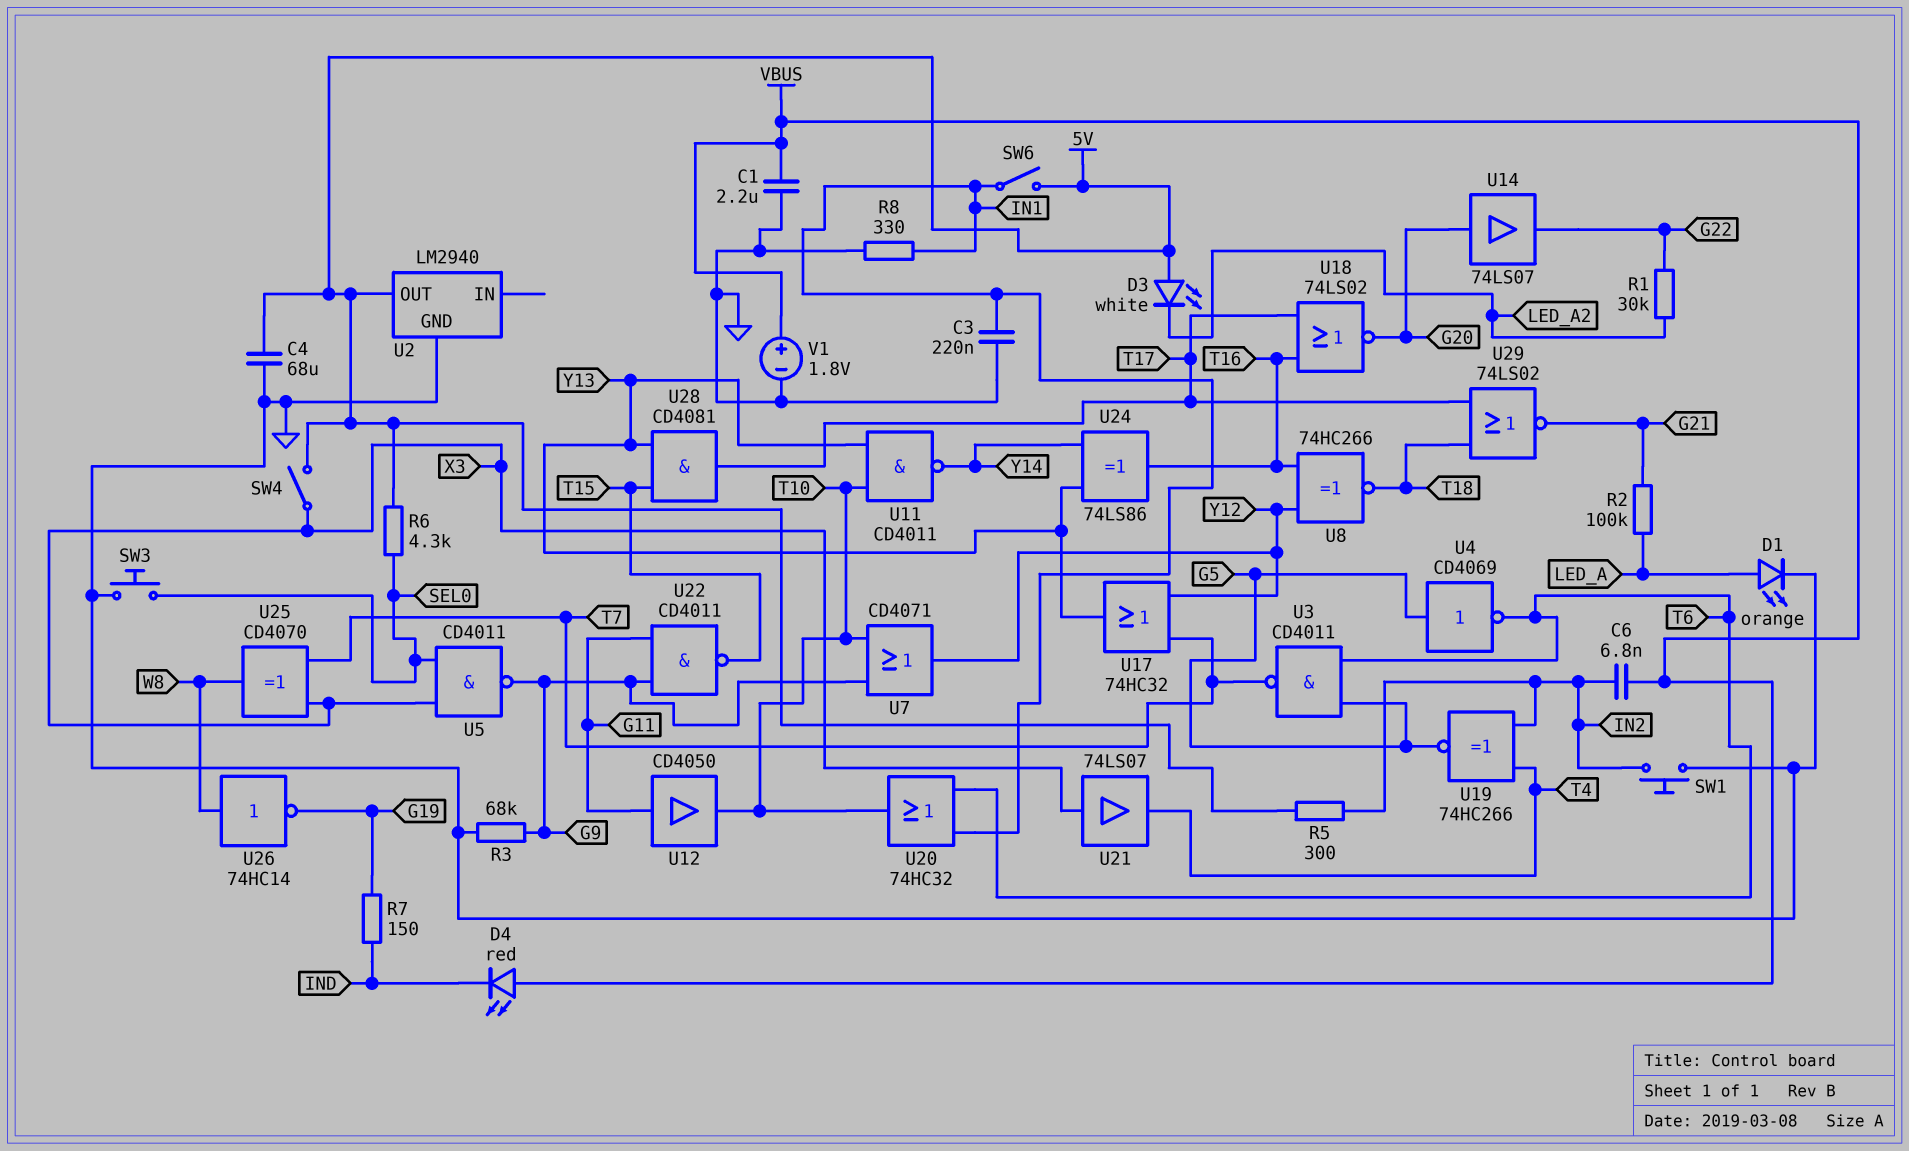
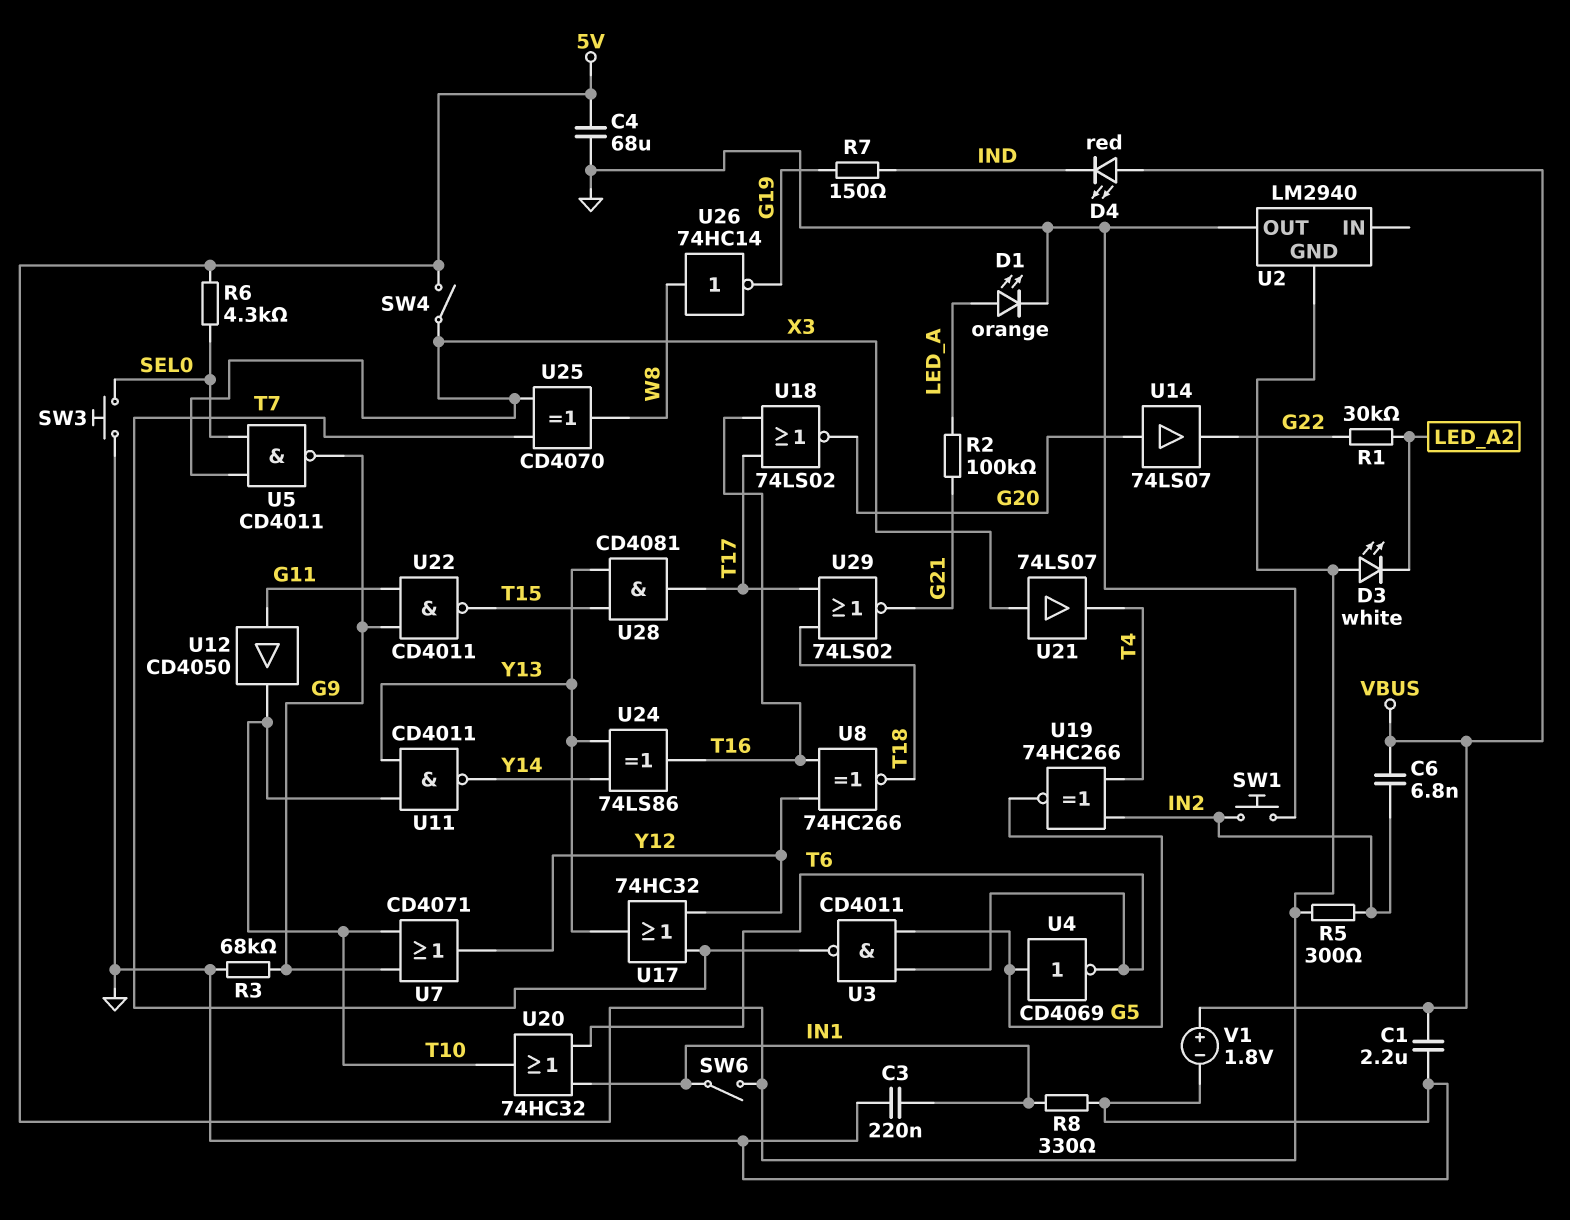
U2 pin GND: GND -> 5V
U2 pin OUT: 5V -> GND

